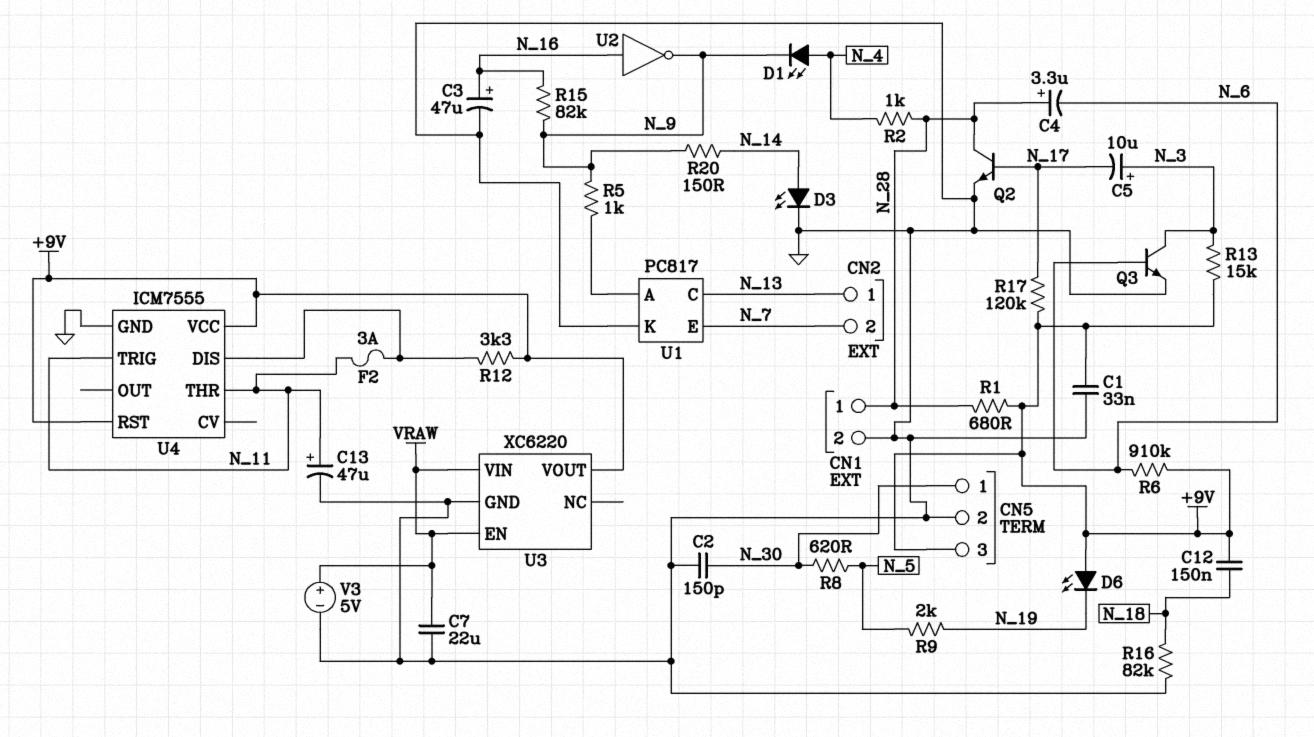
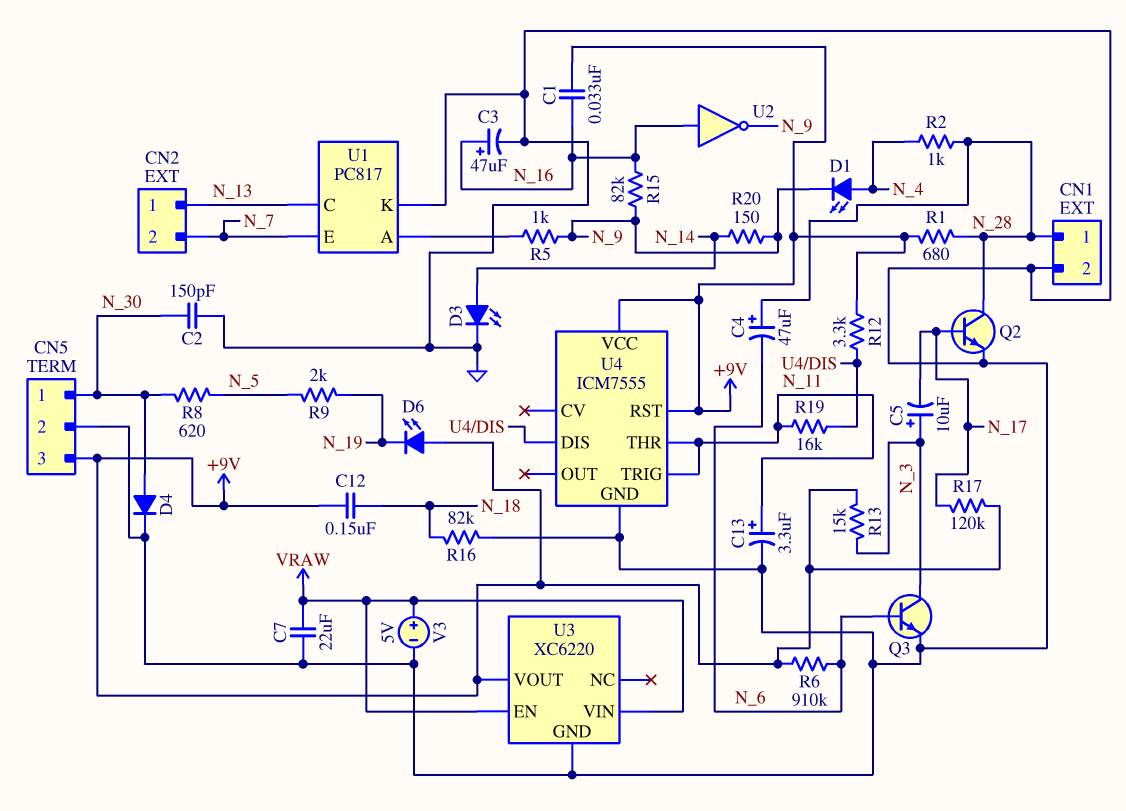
C1: 33nF (+9V, GND) -> 33nF (+9V, N_16)
C4: 3.3uF (plus N_28, minus N_6) -> 47uF (plus N_28, minus N_6)
C13: 47uF (plus N_11, minus GND) -> 3.3uF (plus N_11, minus GND)
D4: none -> diode (A N_30, K GND)
F2: 3A (N_11, U4/DIS) -> none
R19: none -> 16k (N_11, U4/DIS)

